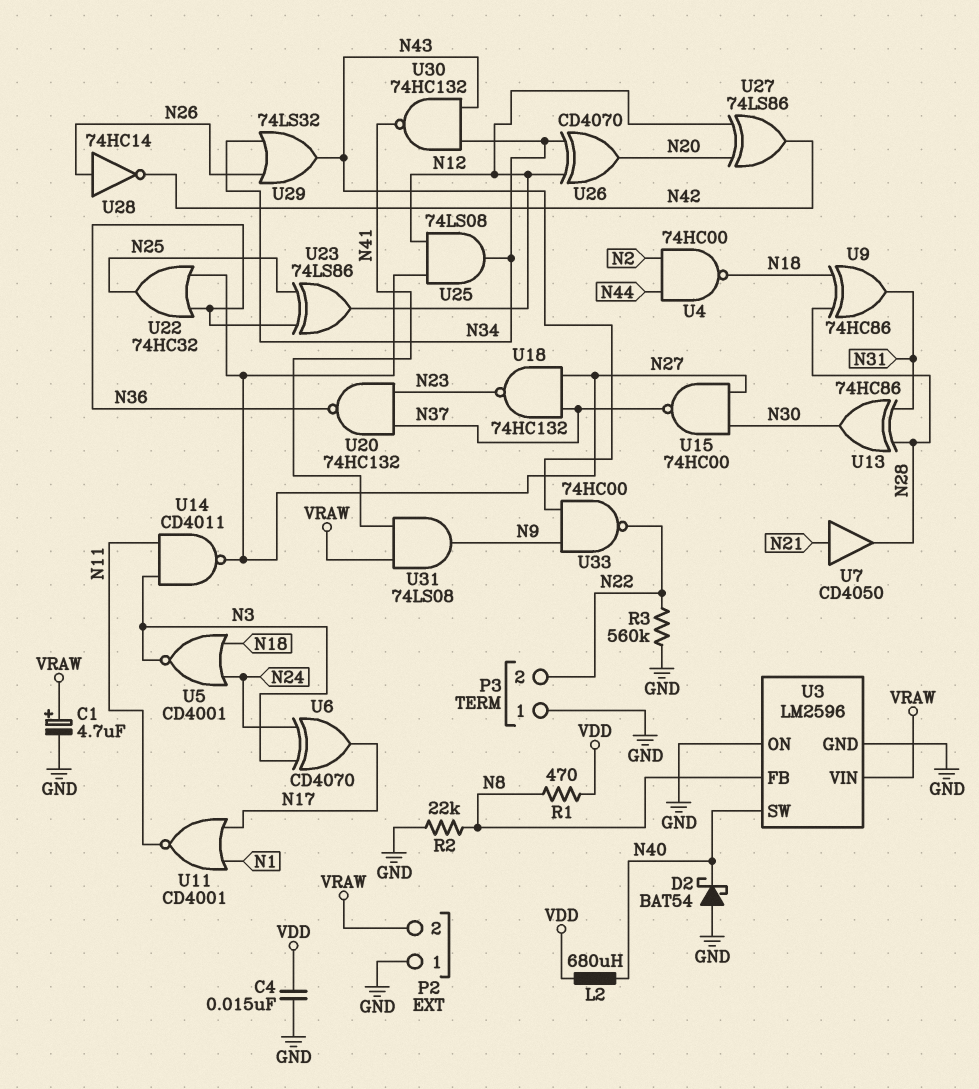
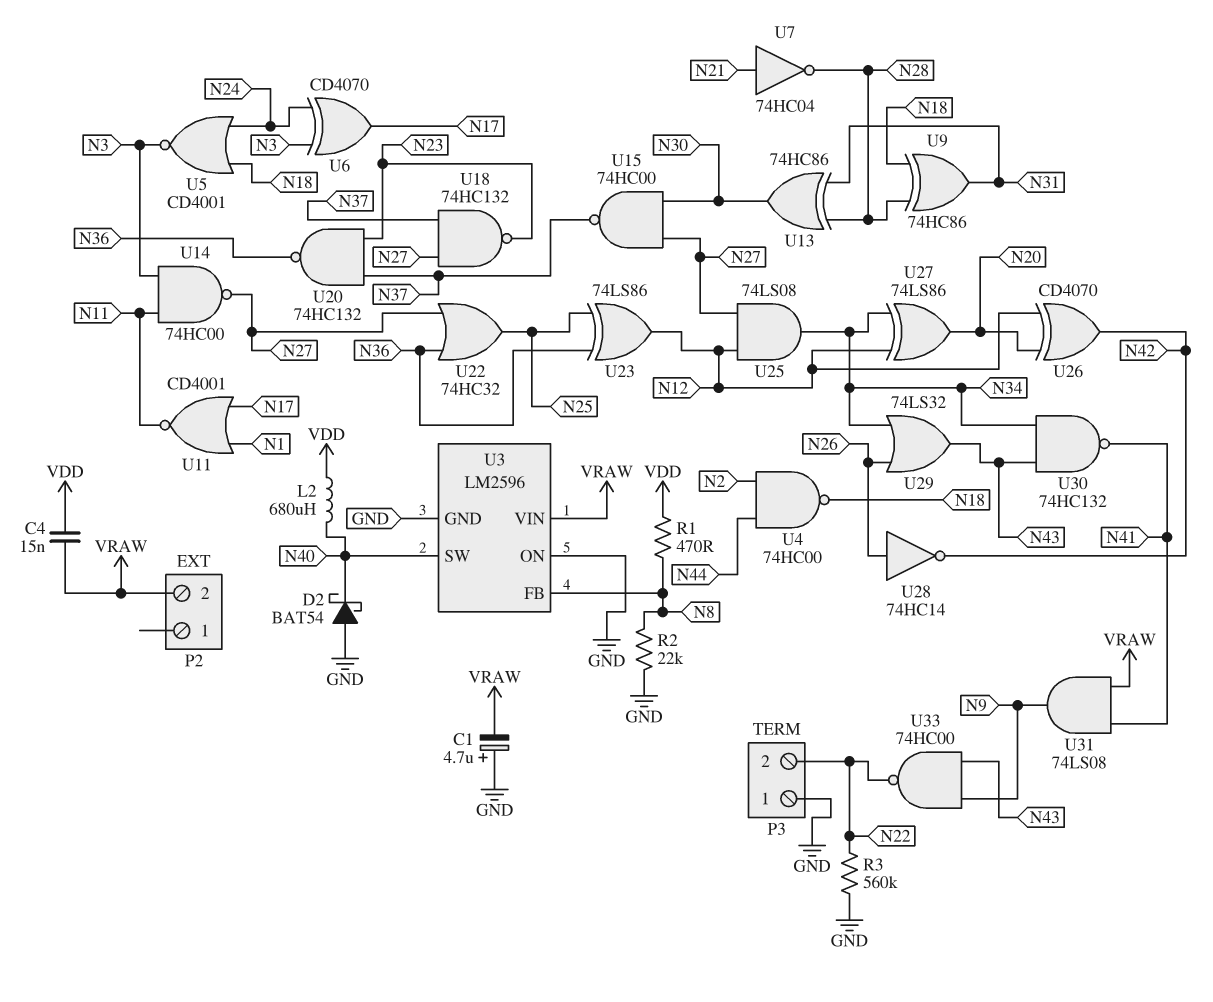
C1: 4.7uF (plus VRAW, minus GND) -> 4.7uF (plus GND, minus VRAW)
C4: 15nF (GND, VDD) -> 15nF (VDD, VRAW)
P2 pin 1: GND -> none
U7: buffer CD4050 (in N21, out N28) -> NOT 74HC04 (in N21, out N28)
U14: NAND CD4011 (in N3, in N11, out N27) -> NAND 74HC00 (in N3, in N11, out N27)
U26: XOR CD4070 (in N12, in N34, out N20) -> XOR CD4070 (in N12, in N20, out N42)
U27: XOR 74LS86 (in N12, in N20, out N42) -> XOR 74LS86 (in N12, in N34, out N20)

